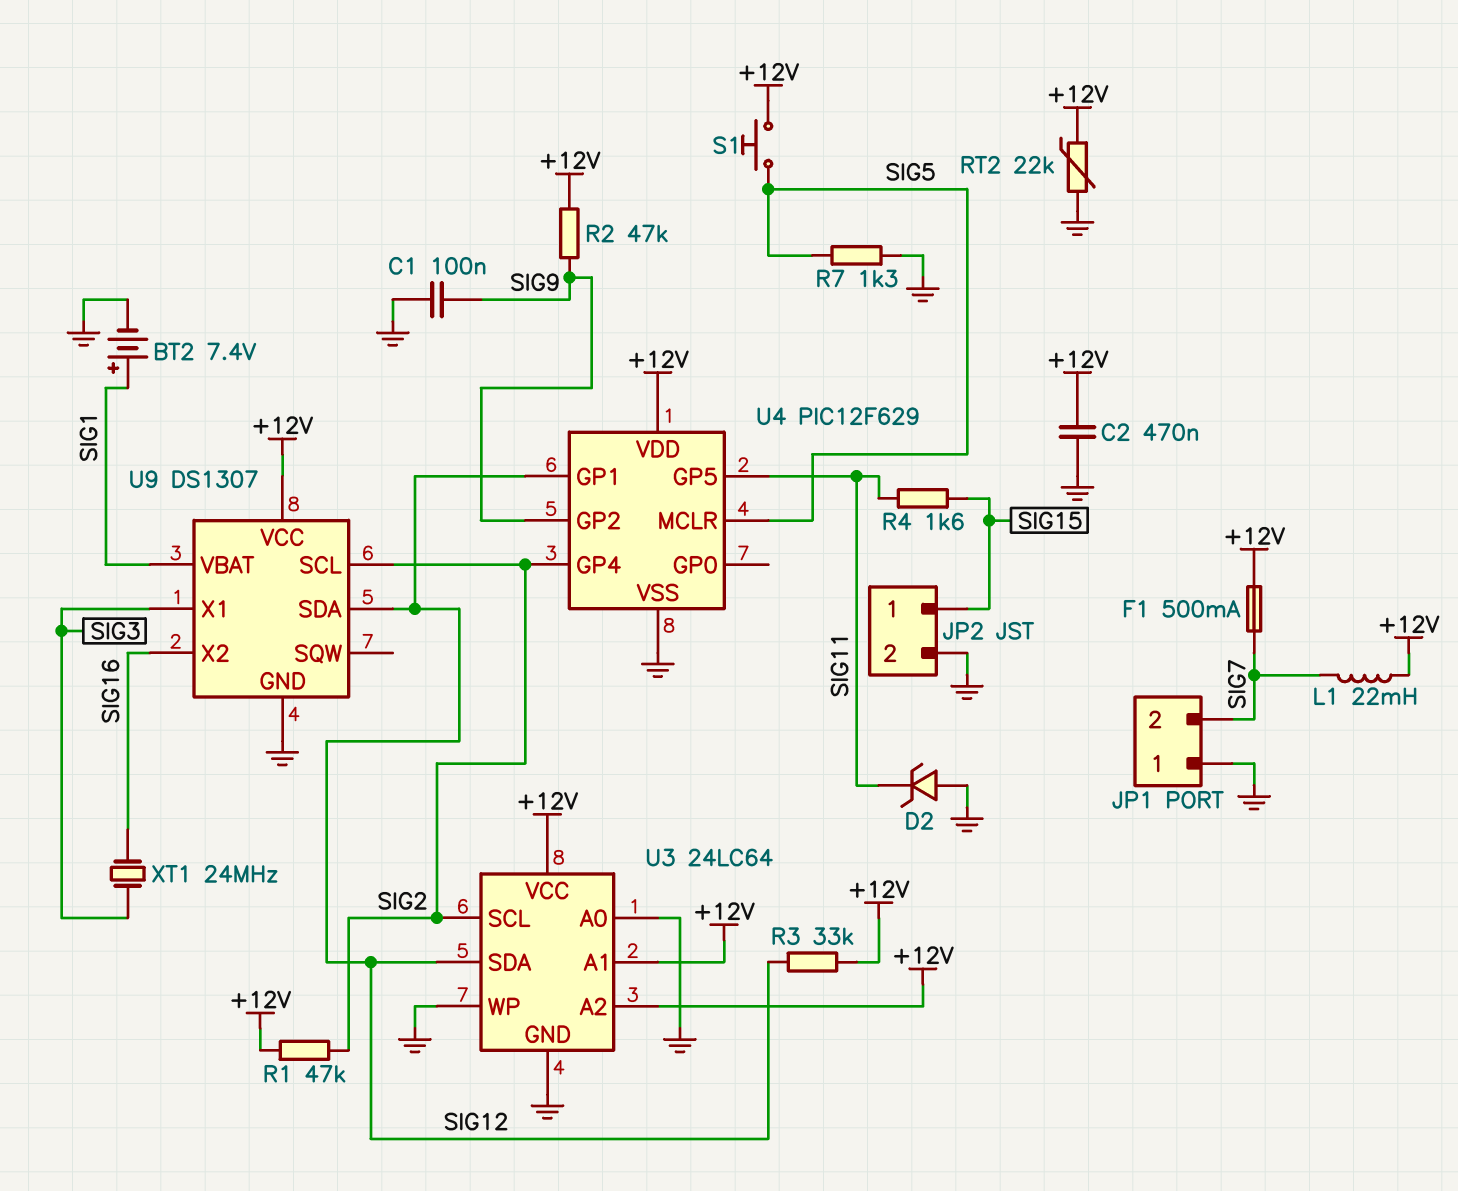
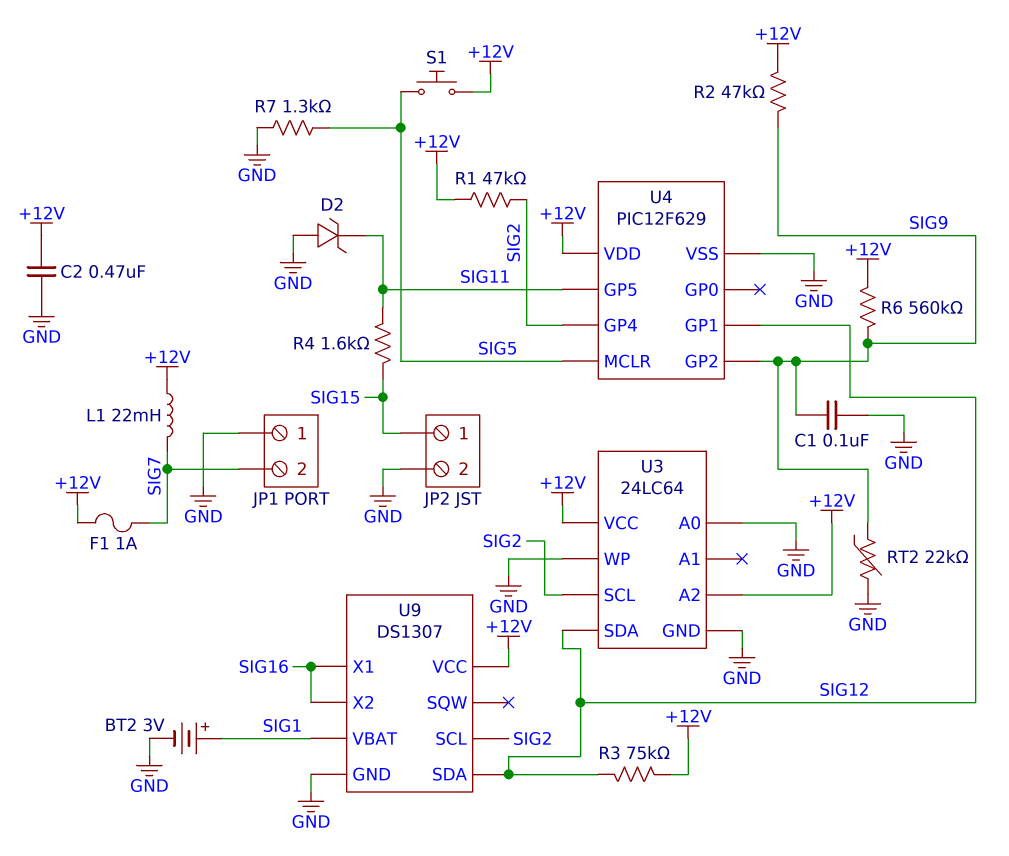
BT2: 7.4V (plus SIG1, minus GND) -> 3V (plus SIG1, minus GND)
F1: 500mA (+12V, SIG7) -> 1A (+12V, SIG7)
R3: 33k (+12V, SIG12) -> 75k (+12V, SIG12)
R6: none -> 560k (+12V, SIG9)
RT2: 22k (+12V, GND) -> 22k (GND, SIG9)
U3 pin A1: +12V -> none
U9 pin X1: SIG3 -> SIG16
XT1: 24MHz (SIG3, SIG16) -> none

